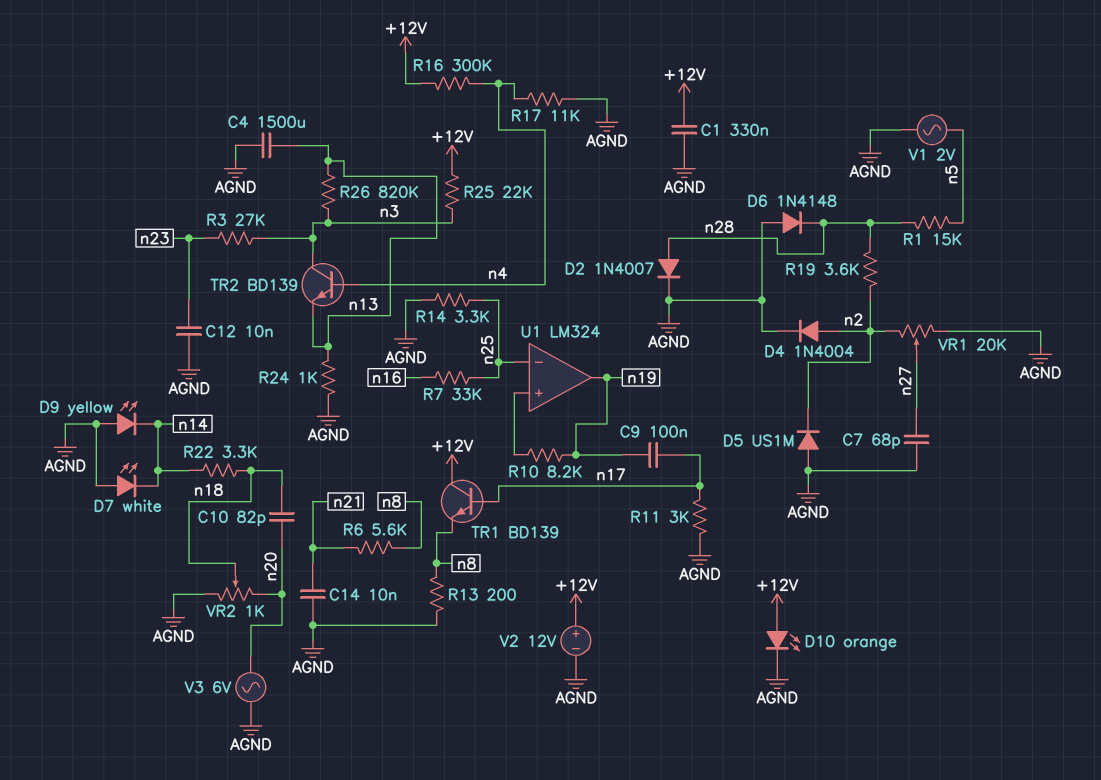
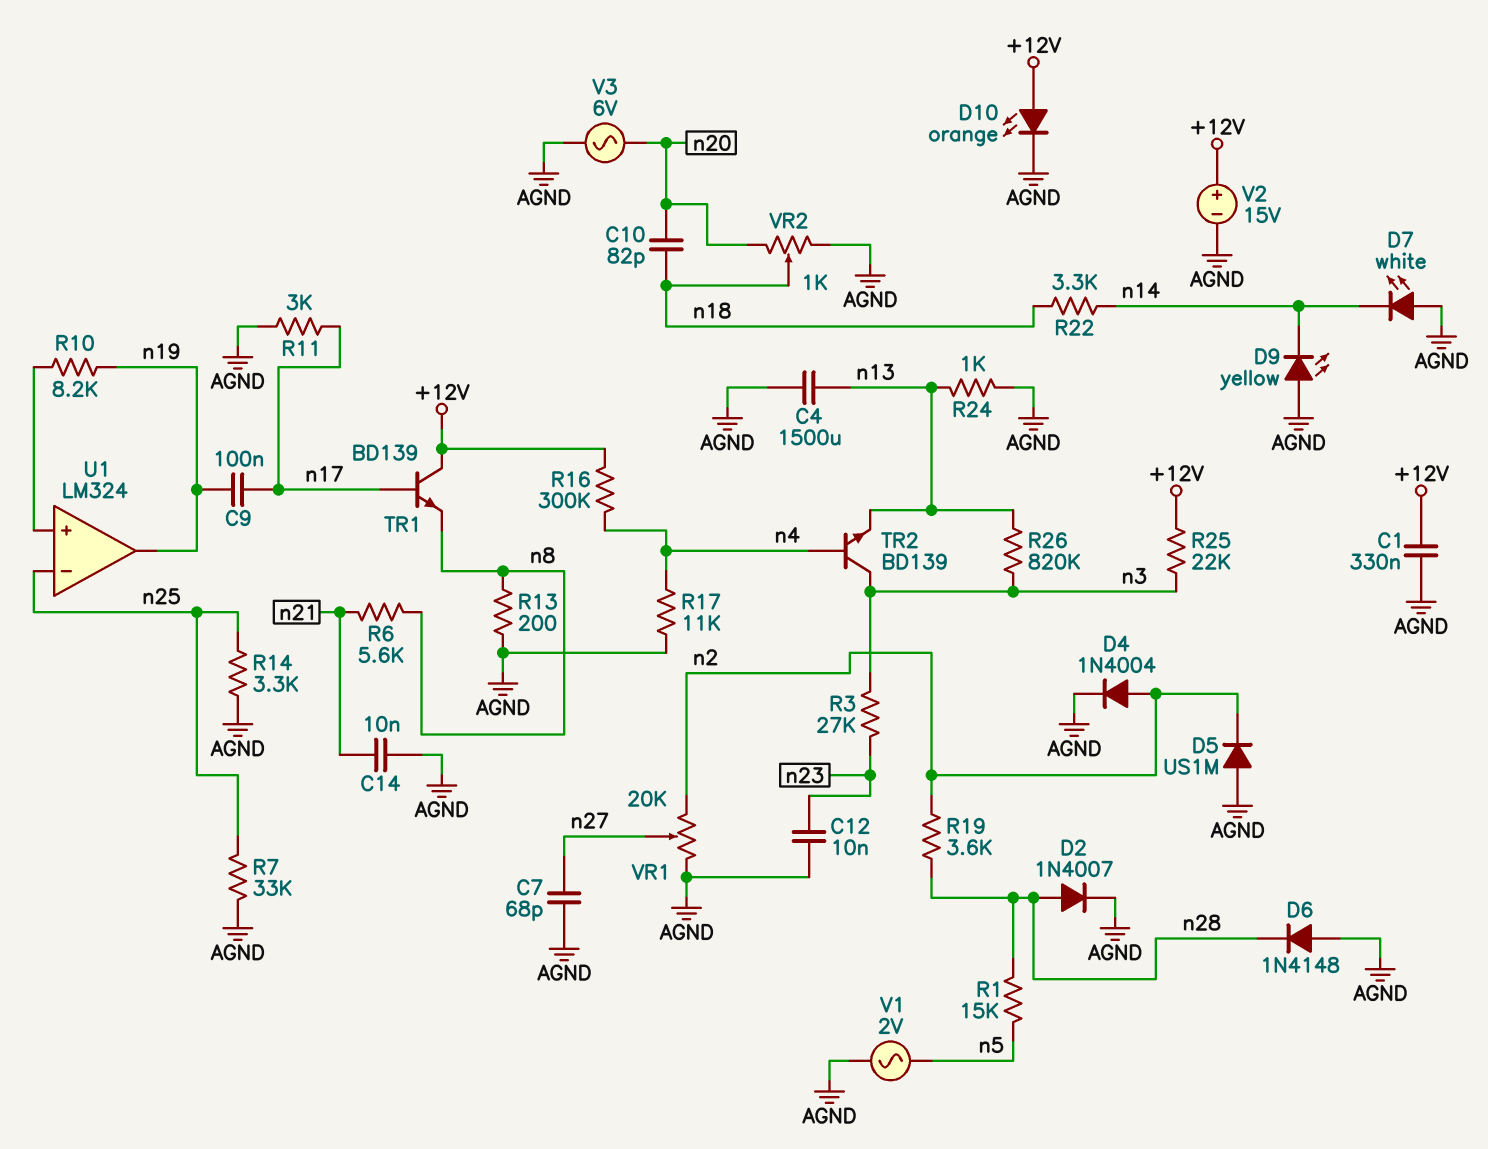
R7: 33k (n16, n25) -> 33k (AGND, n25)
V2: 12V (plus +12V, minus AGND) -> 15V (plus +12V, minus AGND)

